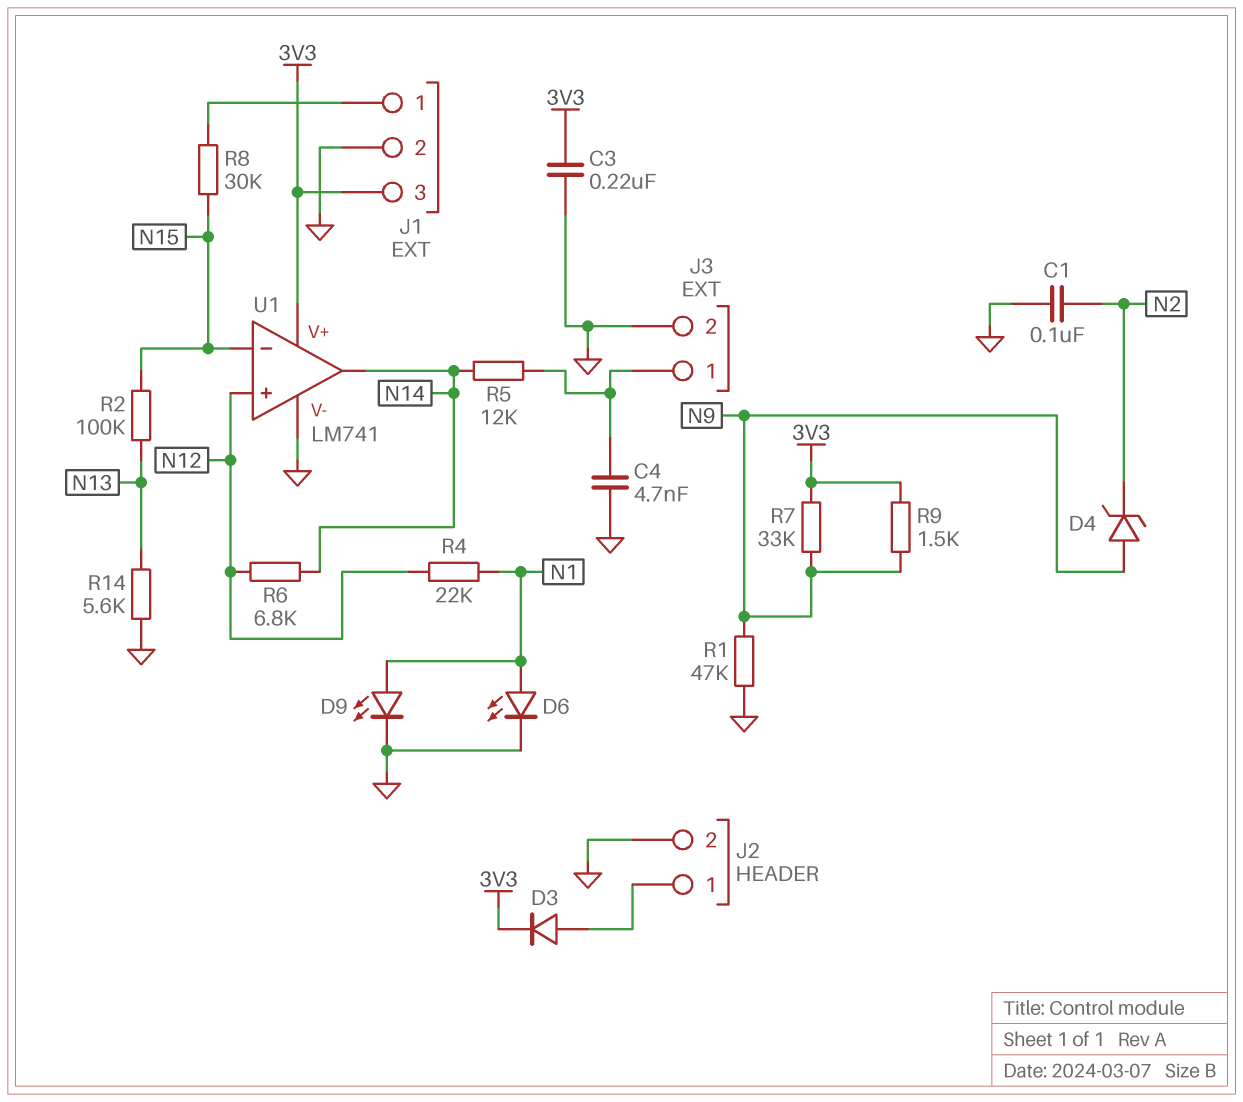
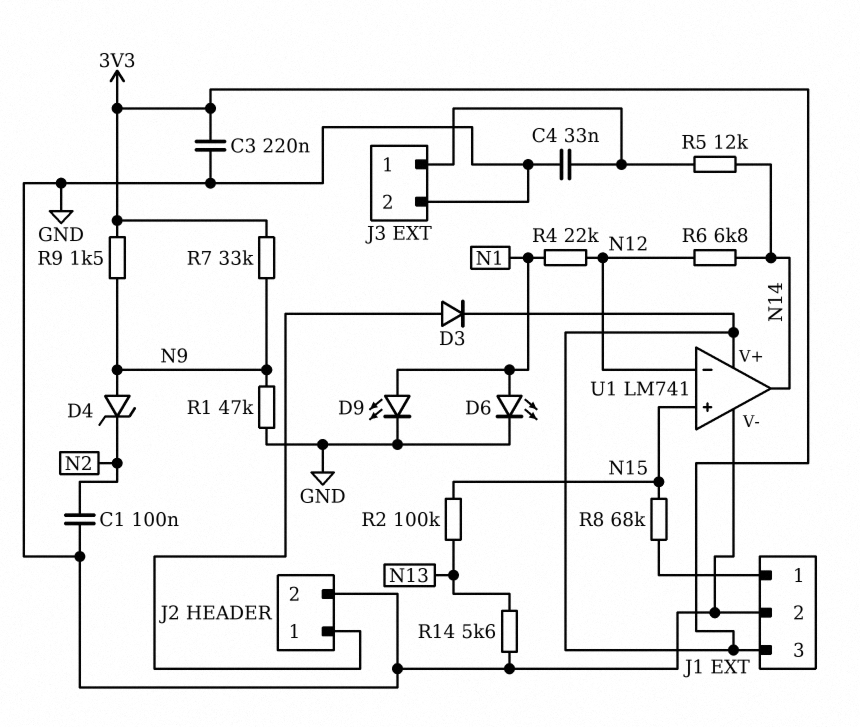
C4: 4.7nF (GND, J3/1) -> 33nF (GND, J3/1)
R8: 30k (J1/1, N15) -> 68k (J1/1, N15)
U1 pin in+: N12 -> N15
U1 pin in-: N15 -> N12

